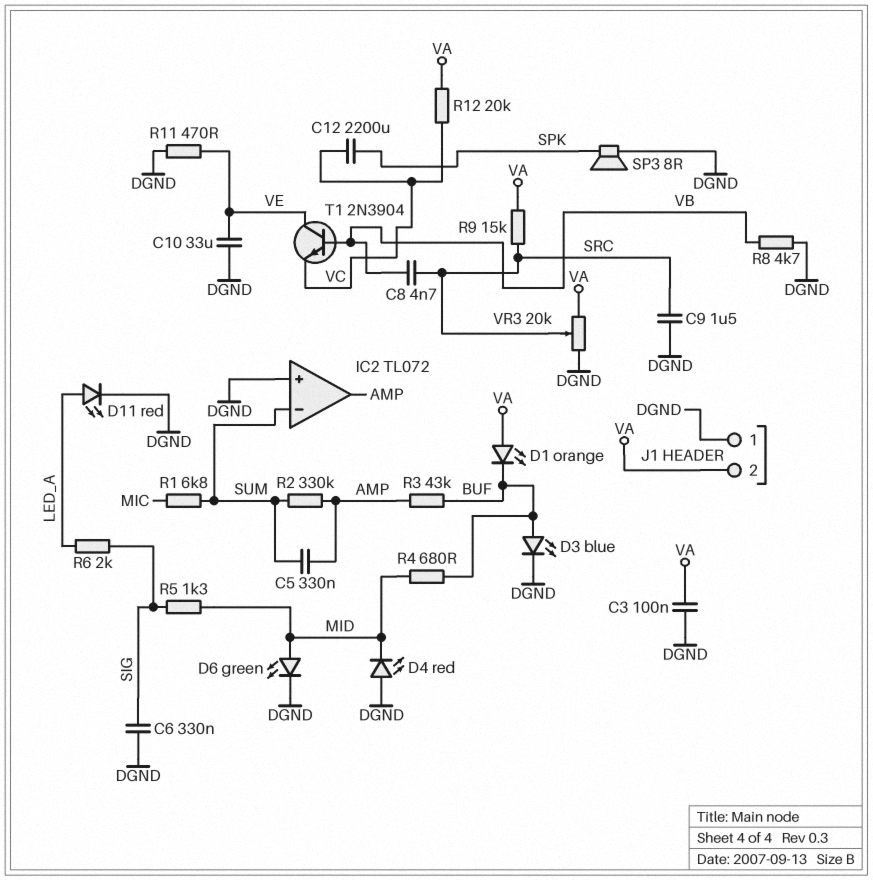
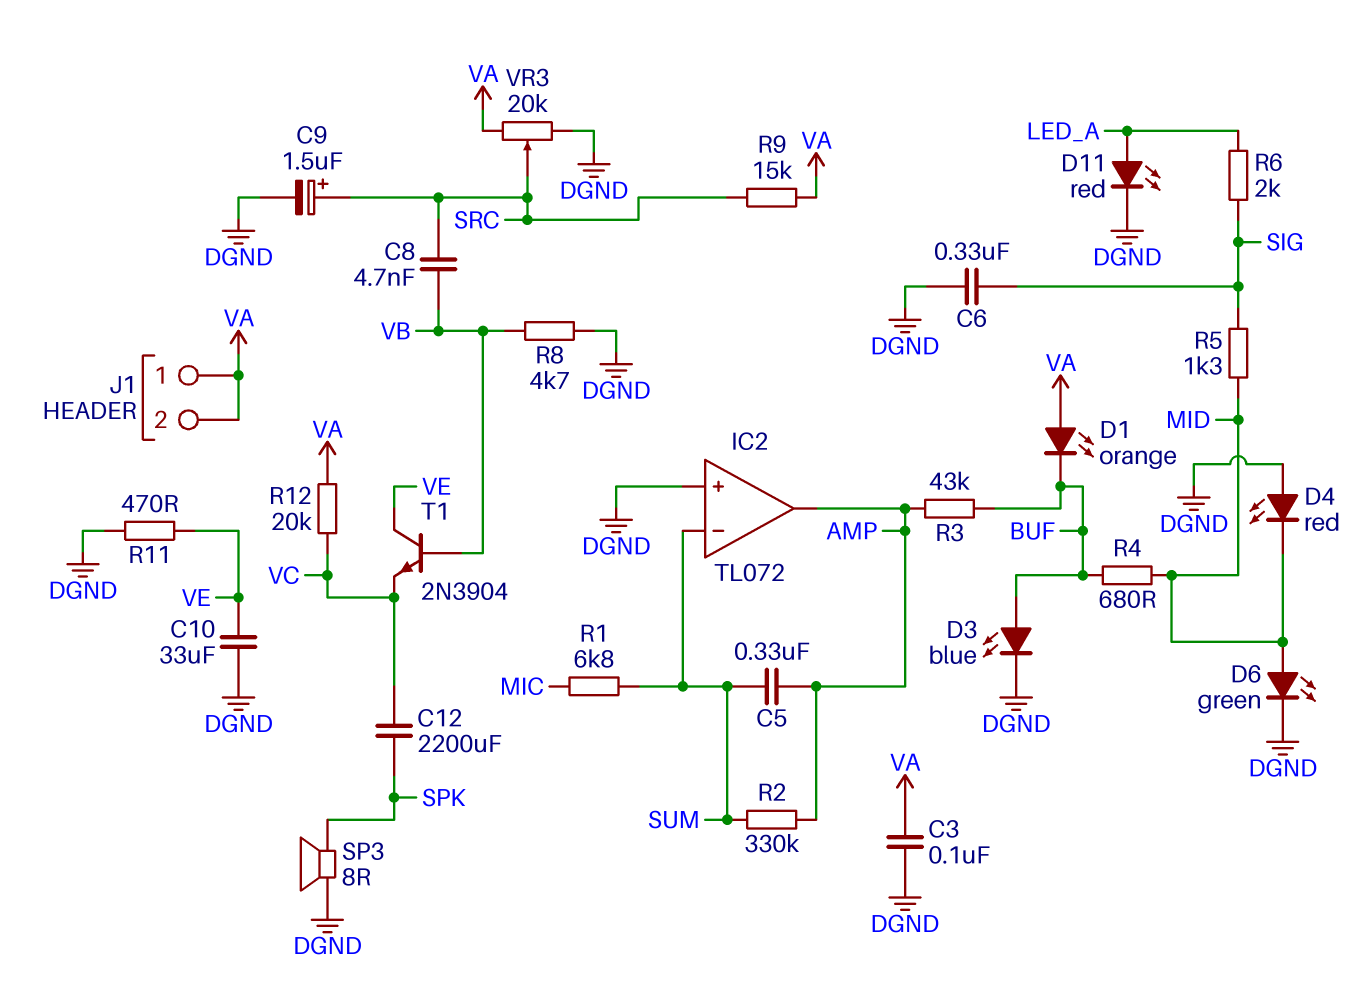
C9: 1.5uF (DGND, SRC) -> 1.5uF (plus SRC, minus DGND)
J1 pin 1: DGND -> VA

